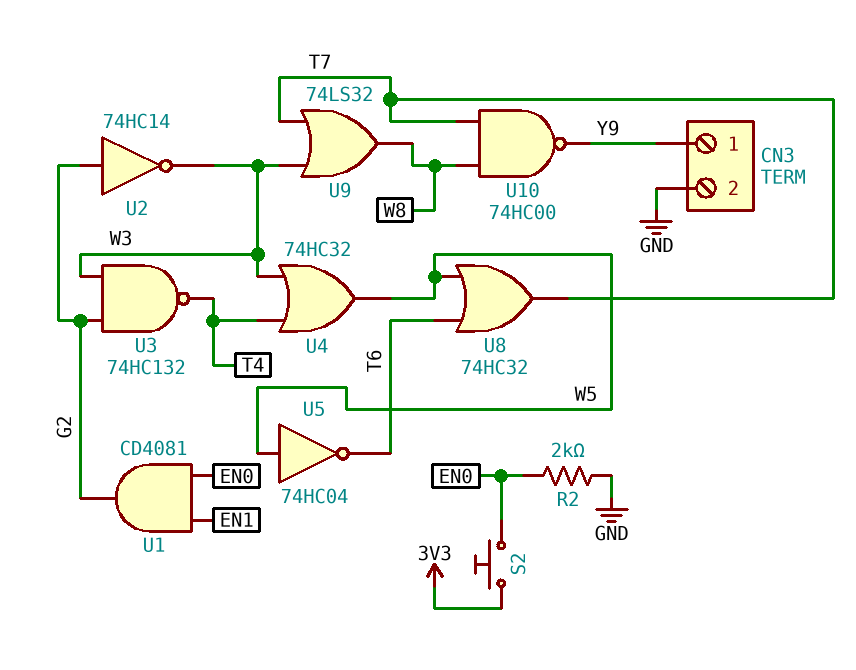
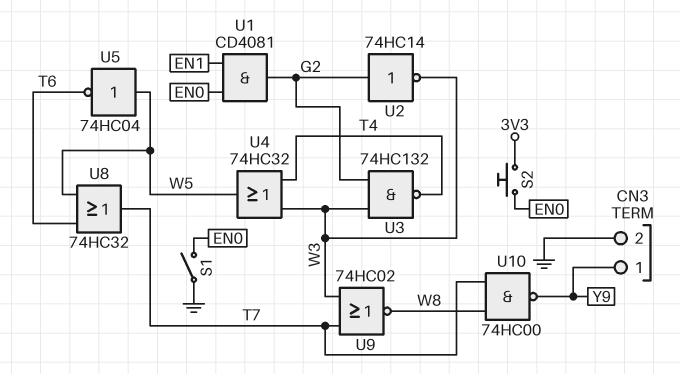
R2: 2k (EN0, GND) -> none
S1: none -> switch (EN0, GND)
U9: OR 74LS32 (in T7, in W3, out W8) -> NOR 74HC02 (in T7, in W3, out W8)

